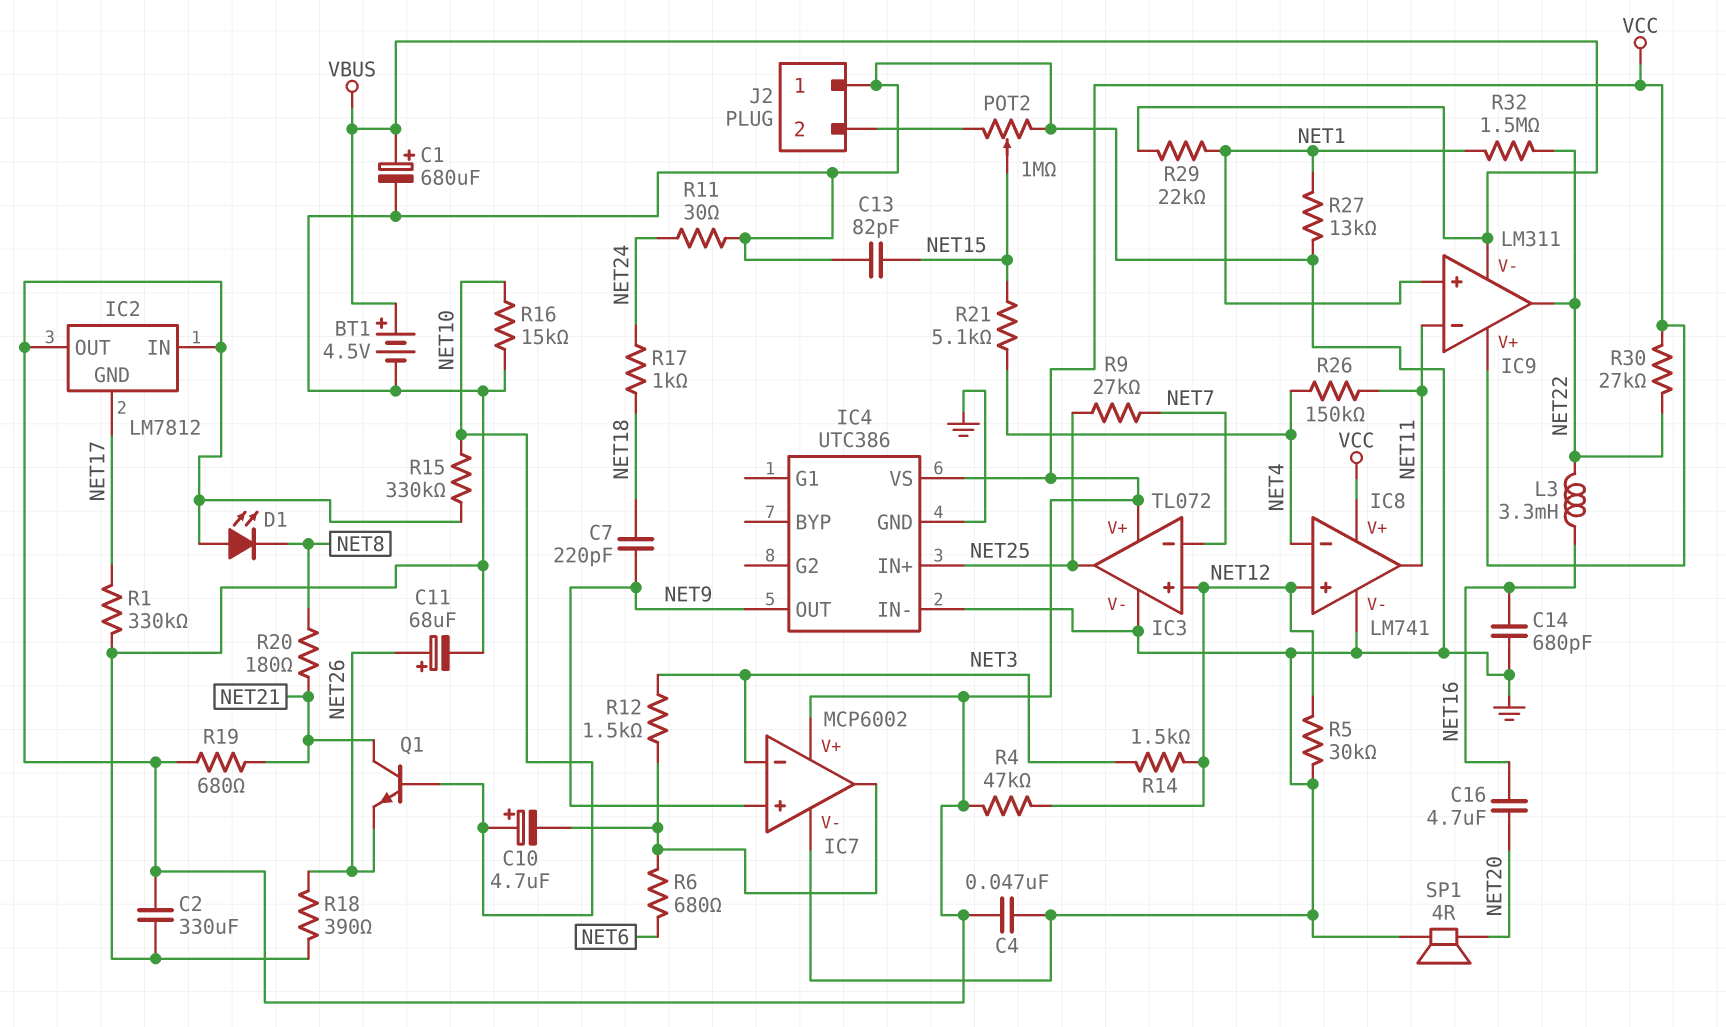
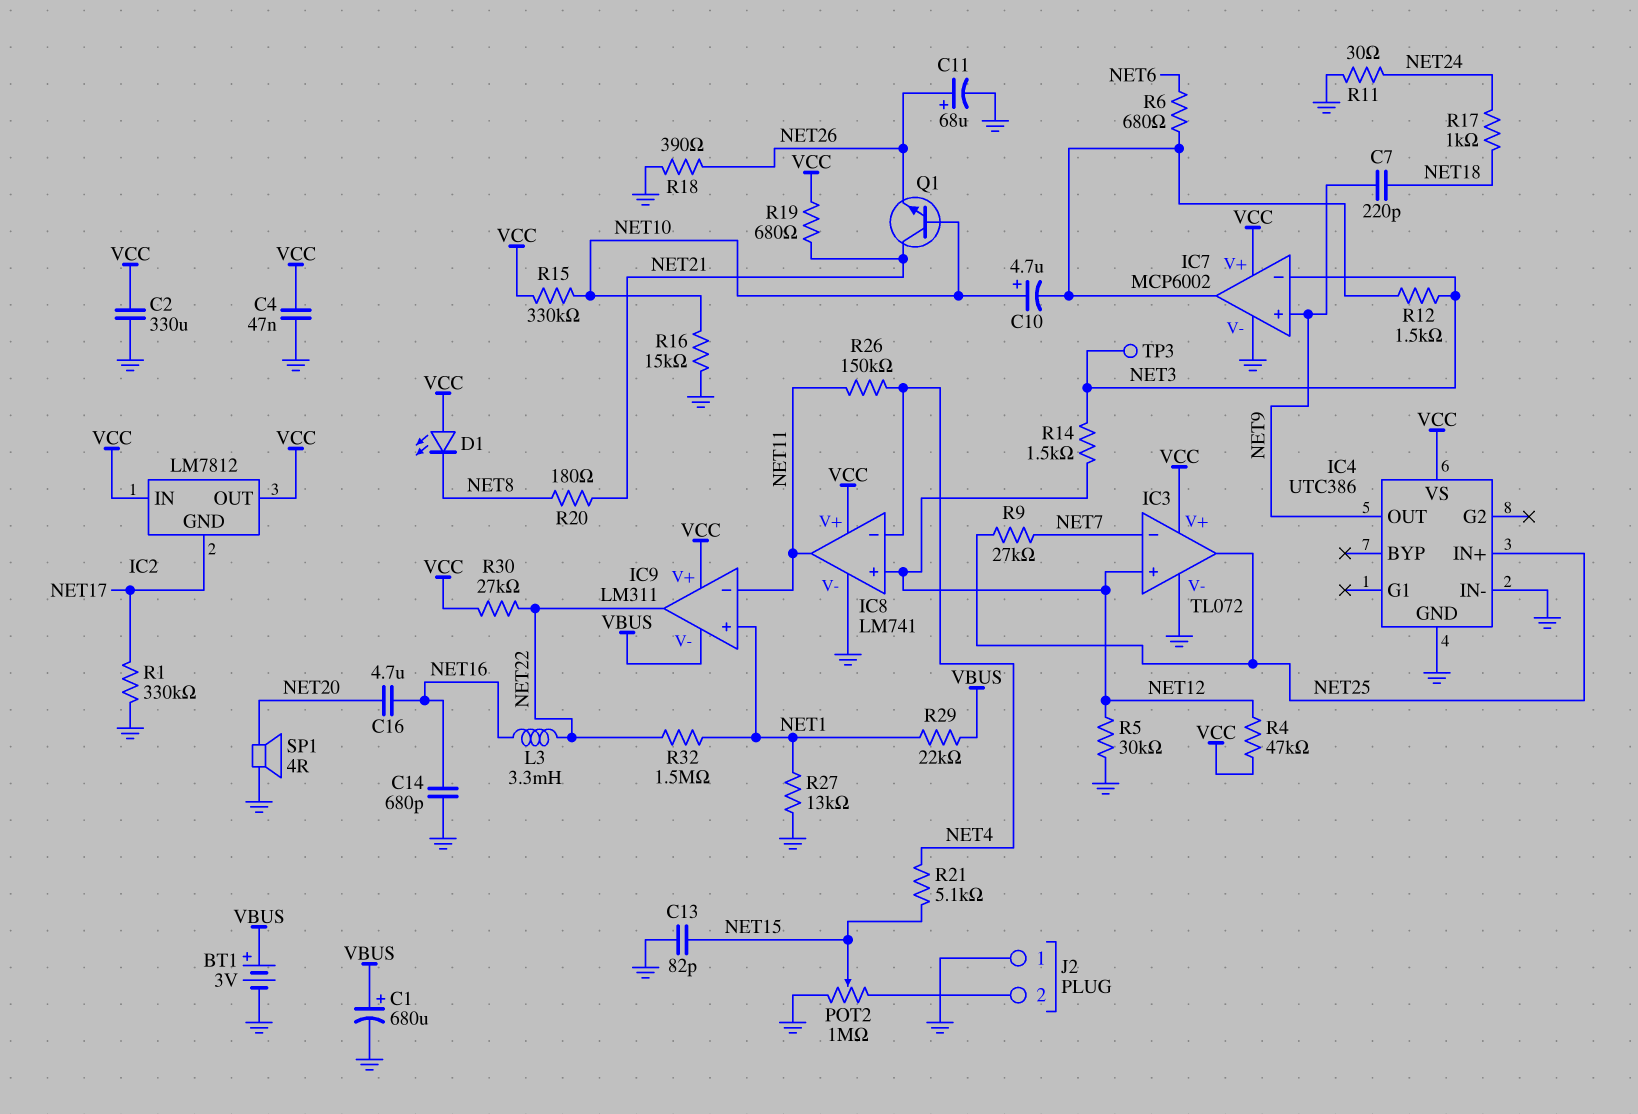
BT1: 4.5V (plus VBUS, minus GND) -> 3V (plus VBUS, minus GND)
TP3: none -> test point (NET3)

